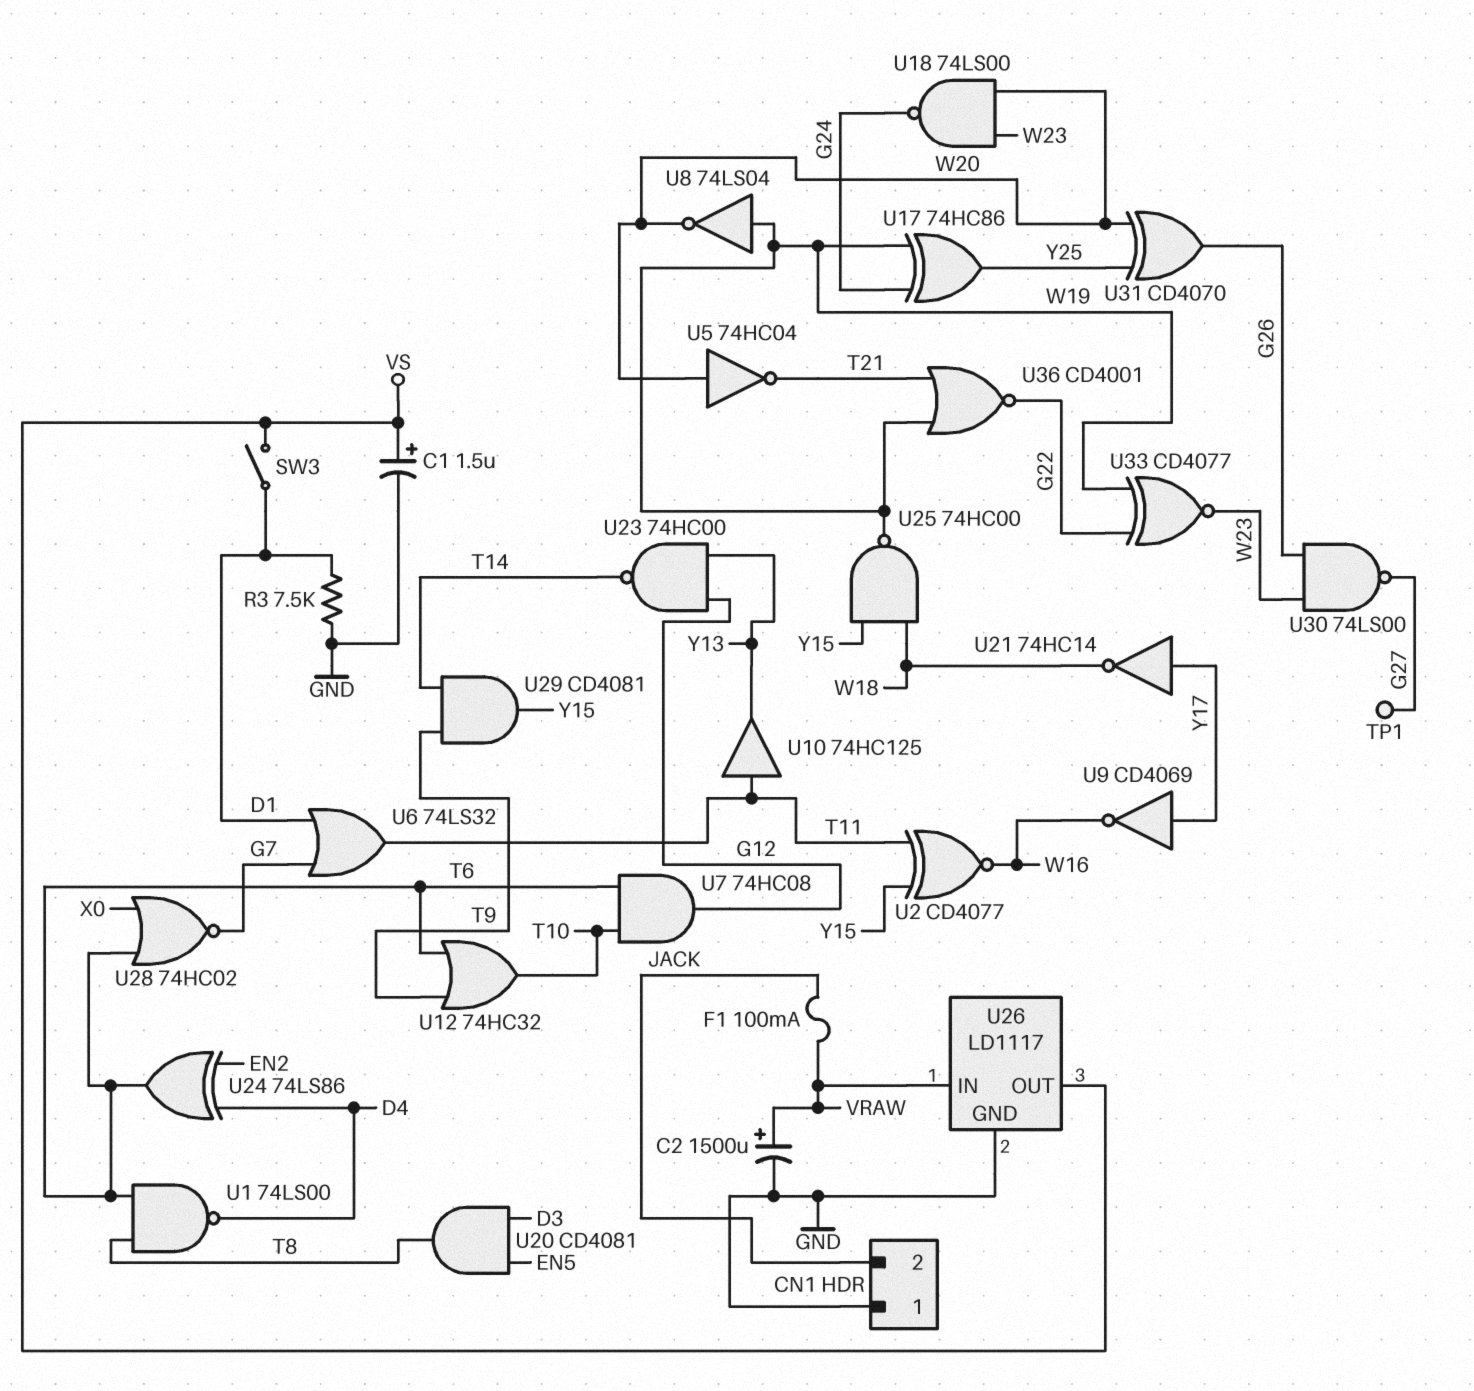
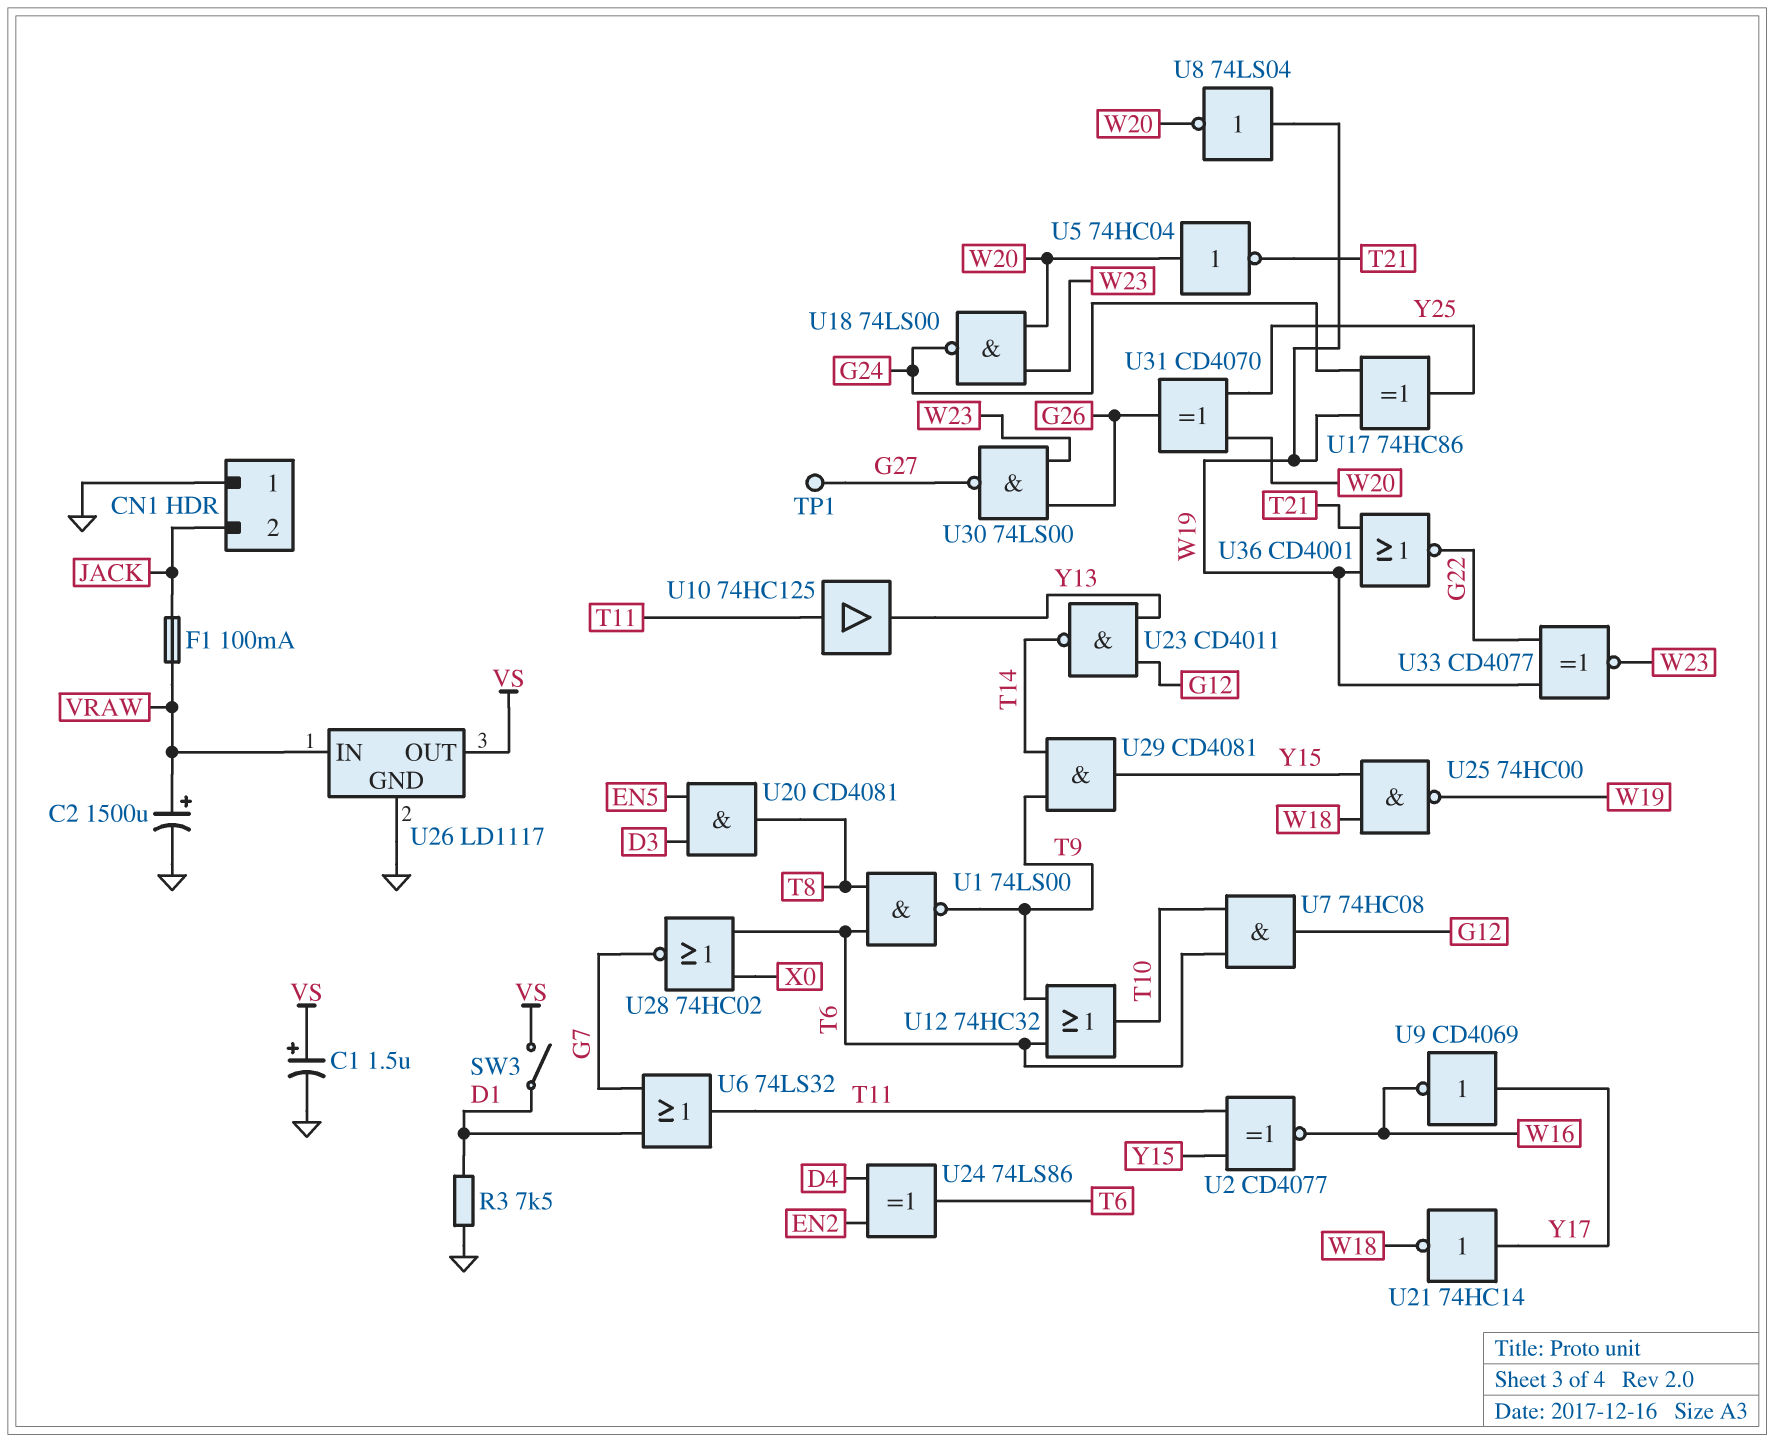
U1: NAND 74LS00 (in T6, in T8, out D4) -> NAND 74LS00 (in T6, in T8, out T9)
U23: NAND 74HC00 (in G12, in Y13, out T14) -> NAND CD4011 (in G12, in Y13, out T14)

